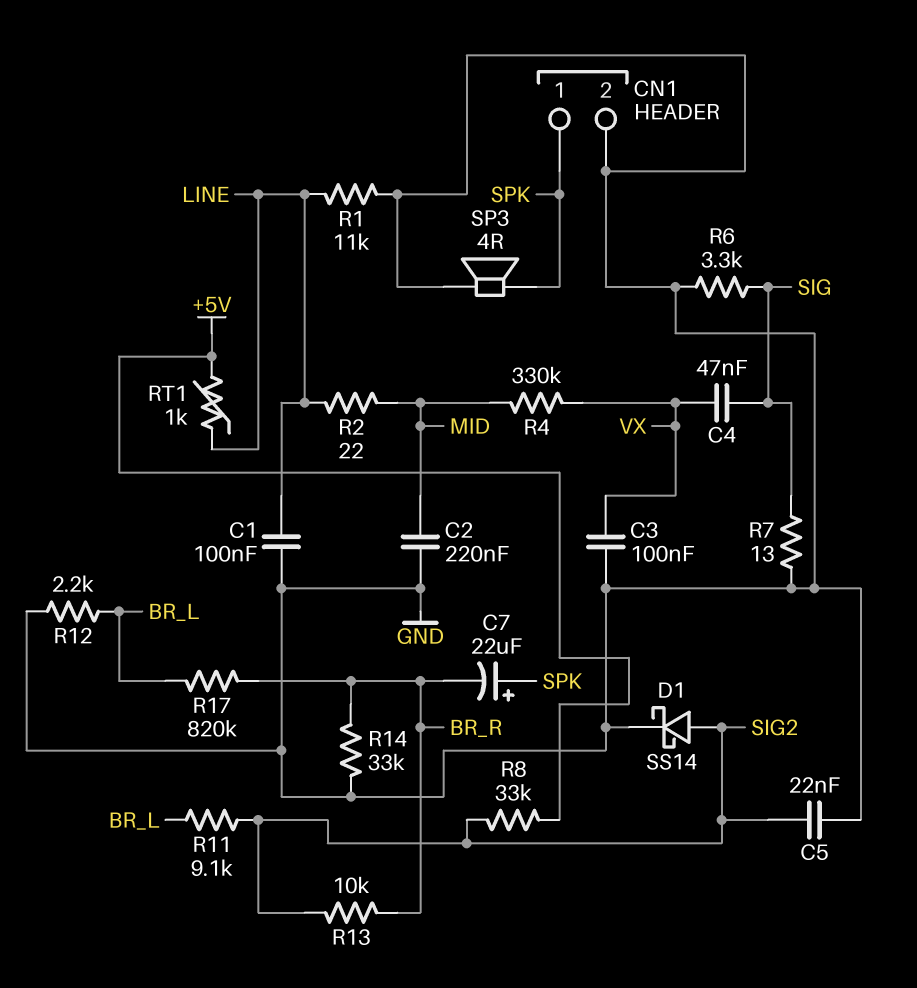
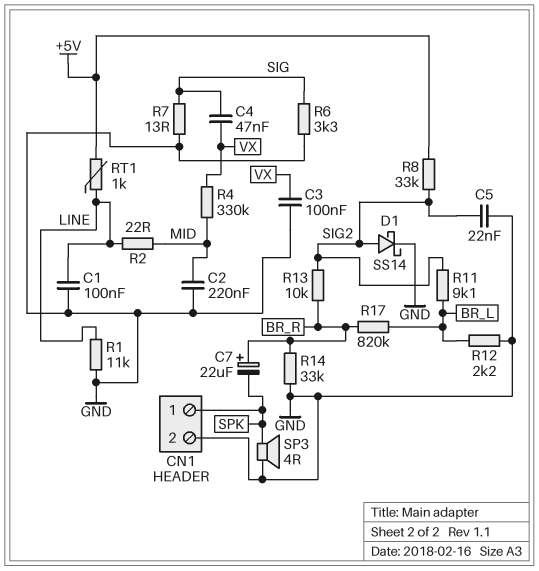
C7: 22uF (plus SPK, minus BR_R) -> 22uF (plus BR_R, minus SPK)

